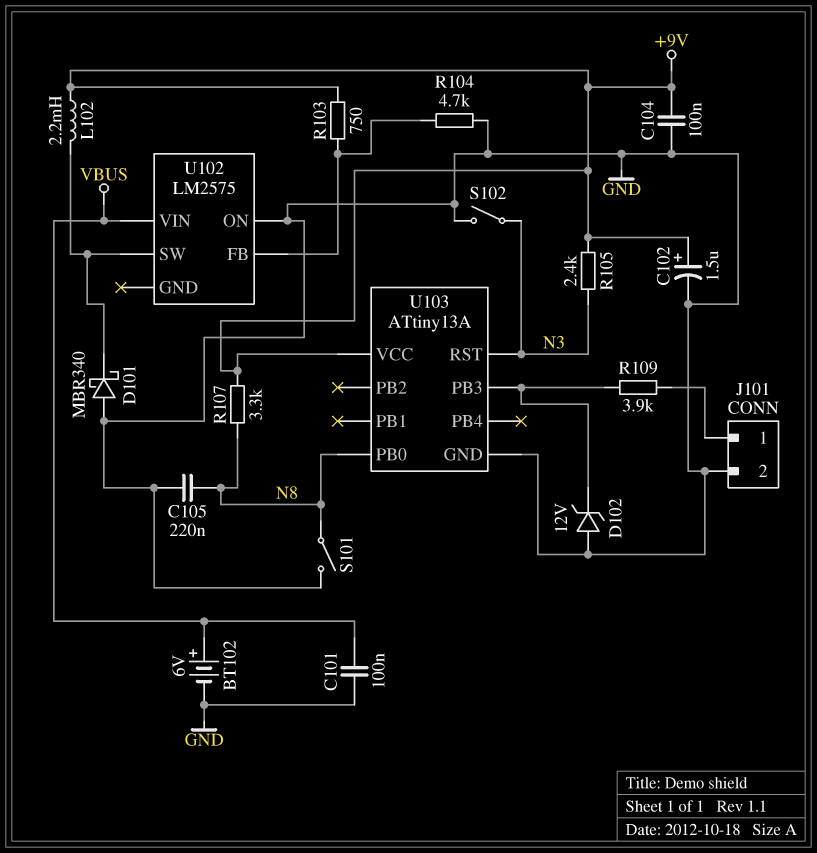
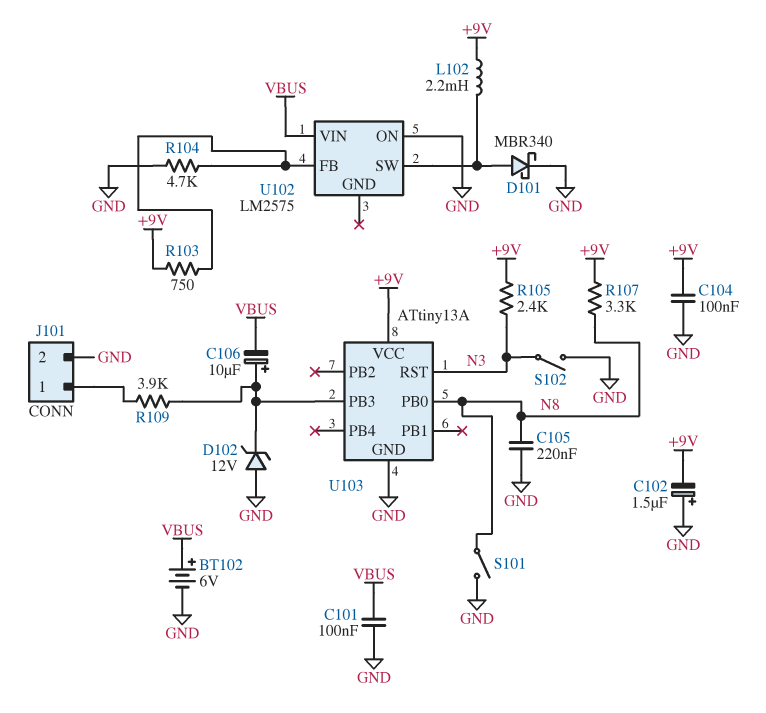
C102: 1.5uF (plus +9V, minus GND) -> 1.5uF (plus GND, minus +9V)
C106: none -> 10uF (plus U103/PB3, minus VBUS)
D101: schottky MBR340 (A GND, K U102/SW) -> schottky MBR340 (A U102/SW, K GND)

